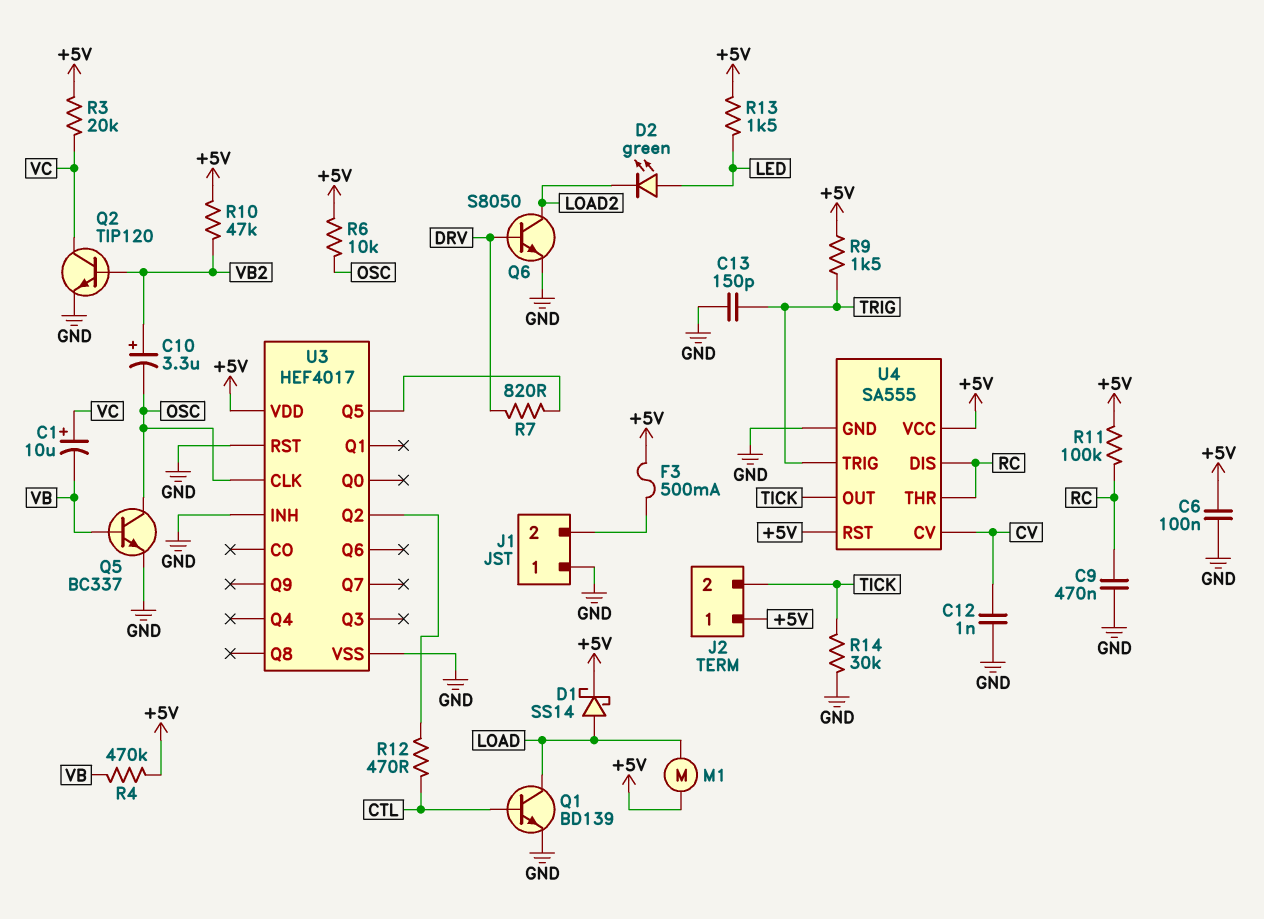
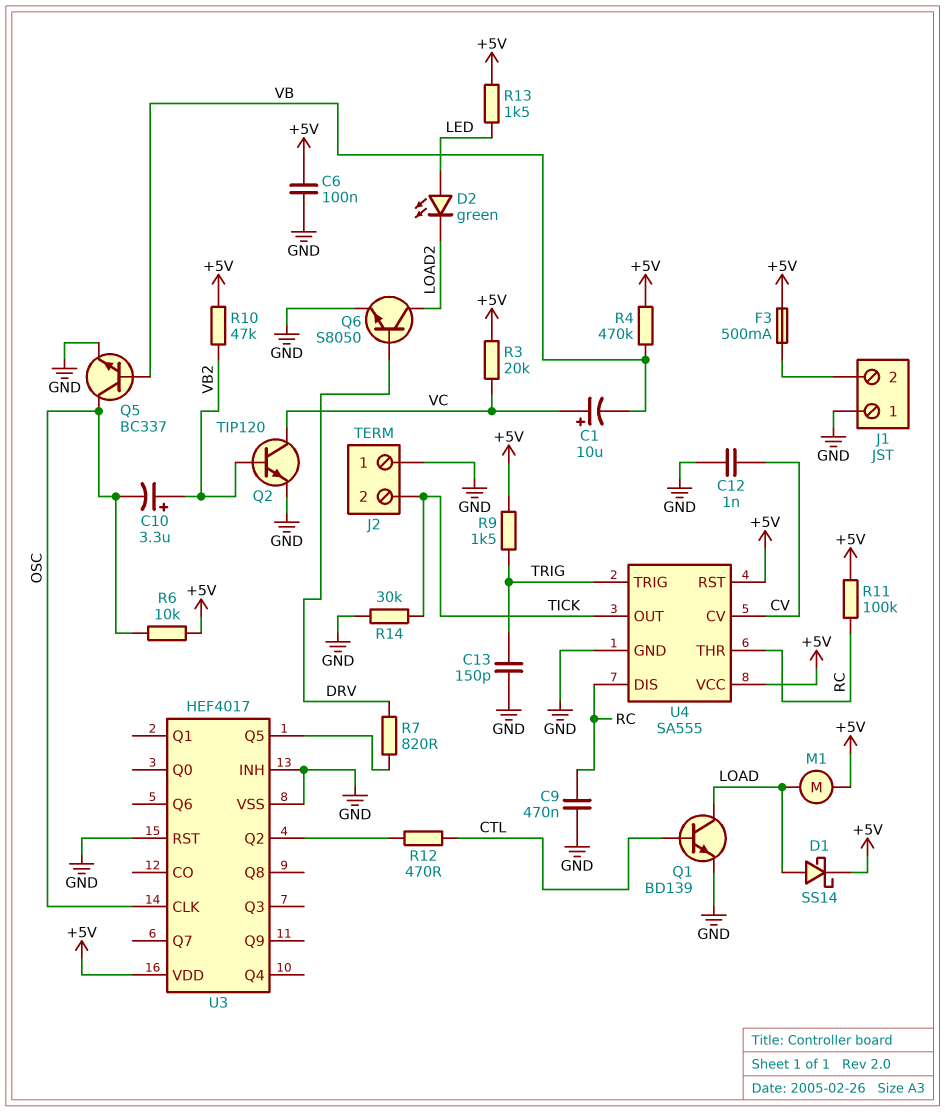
J2 pin 1: +5V -> GND

